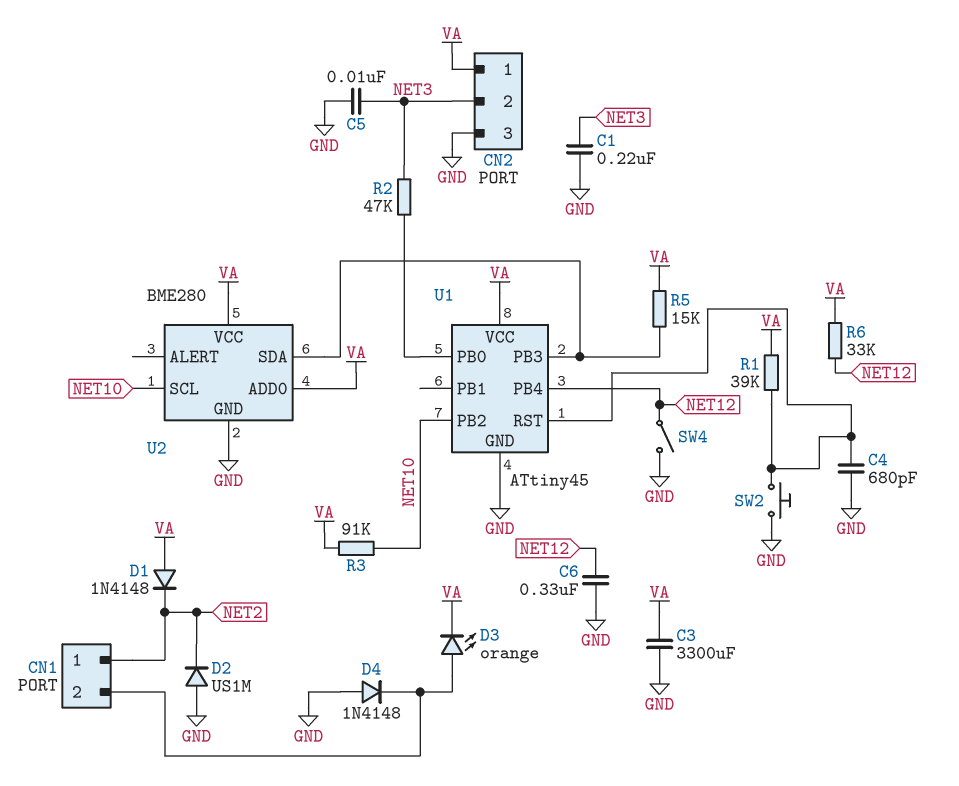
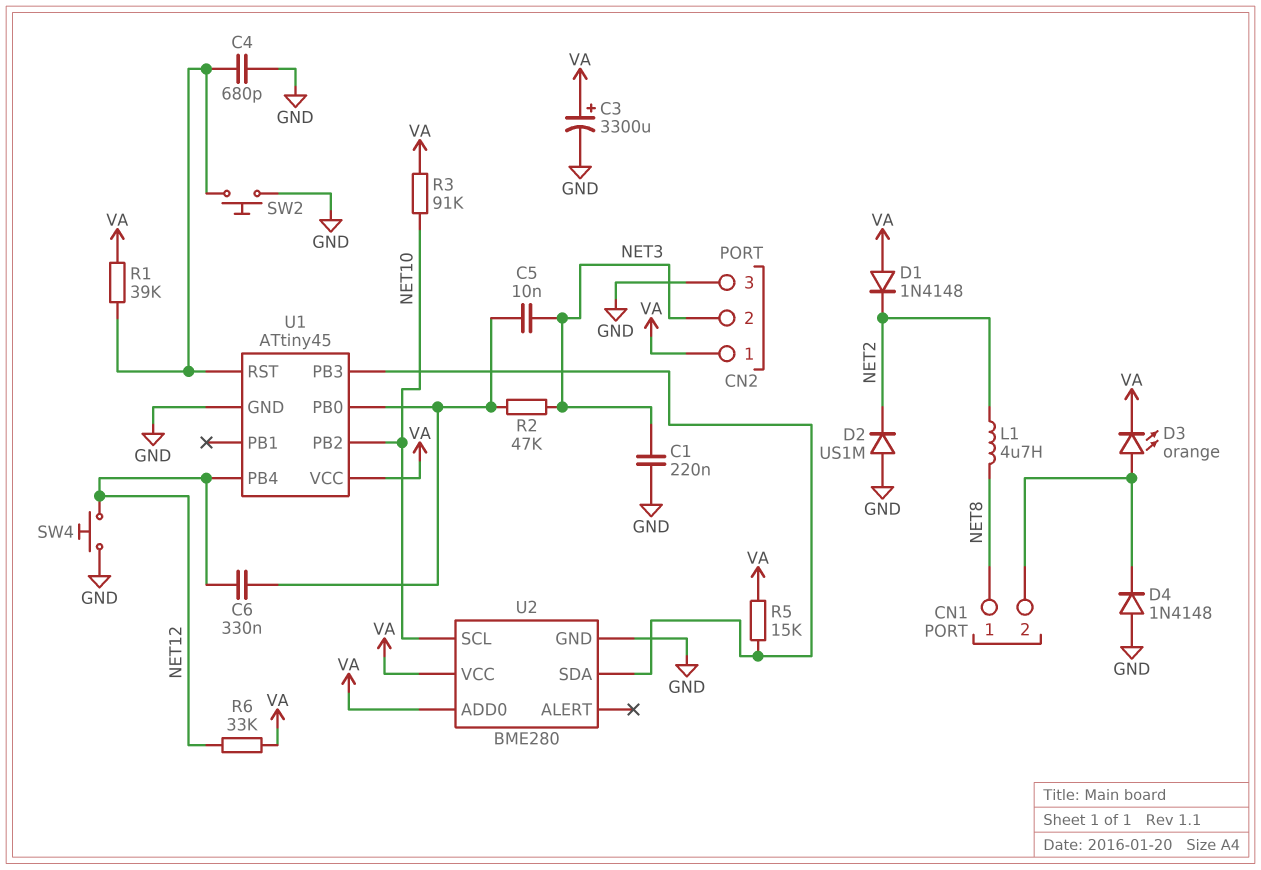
C3: 3300uF (GND, VA) -> 3300uF (plus VA, minus GND)
C5: 10nF (GND, NET3) -> 10nF (NET3, U1/PB0)
C6: 330nF (GND, NET12) -> 330nF (NET12, U1/PB0)
CN1 pin 1: NET2 -> NET8
L1: none -> 4.7uH (NET2, NET8)
SW4: switch (GND, NET12) -> button (GND, NET12)

